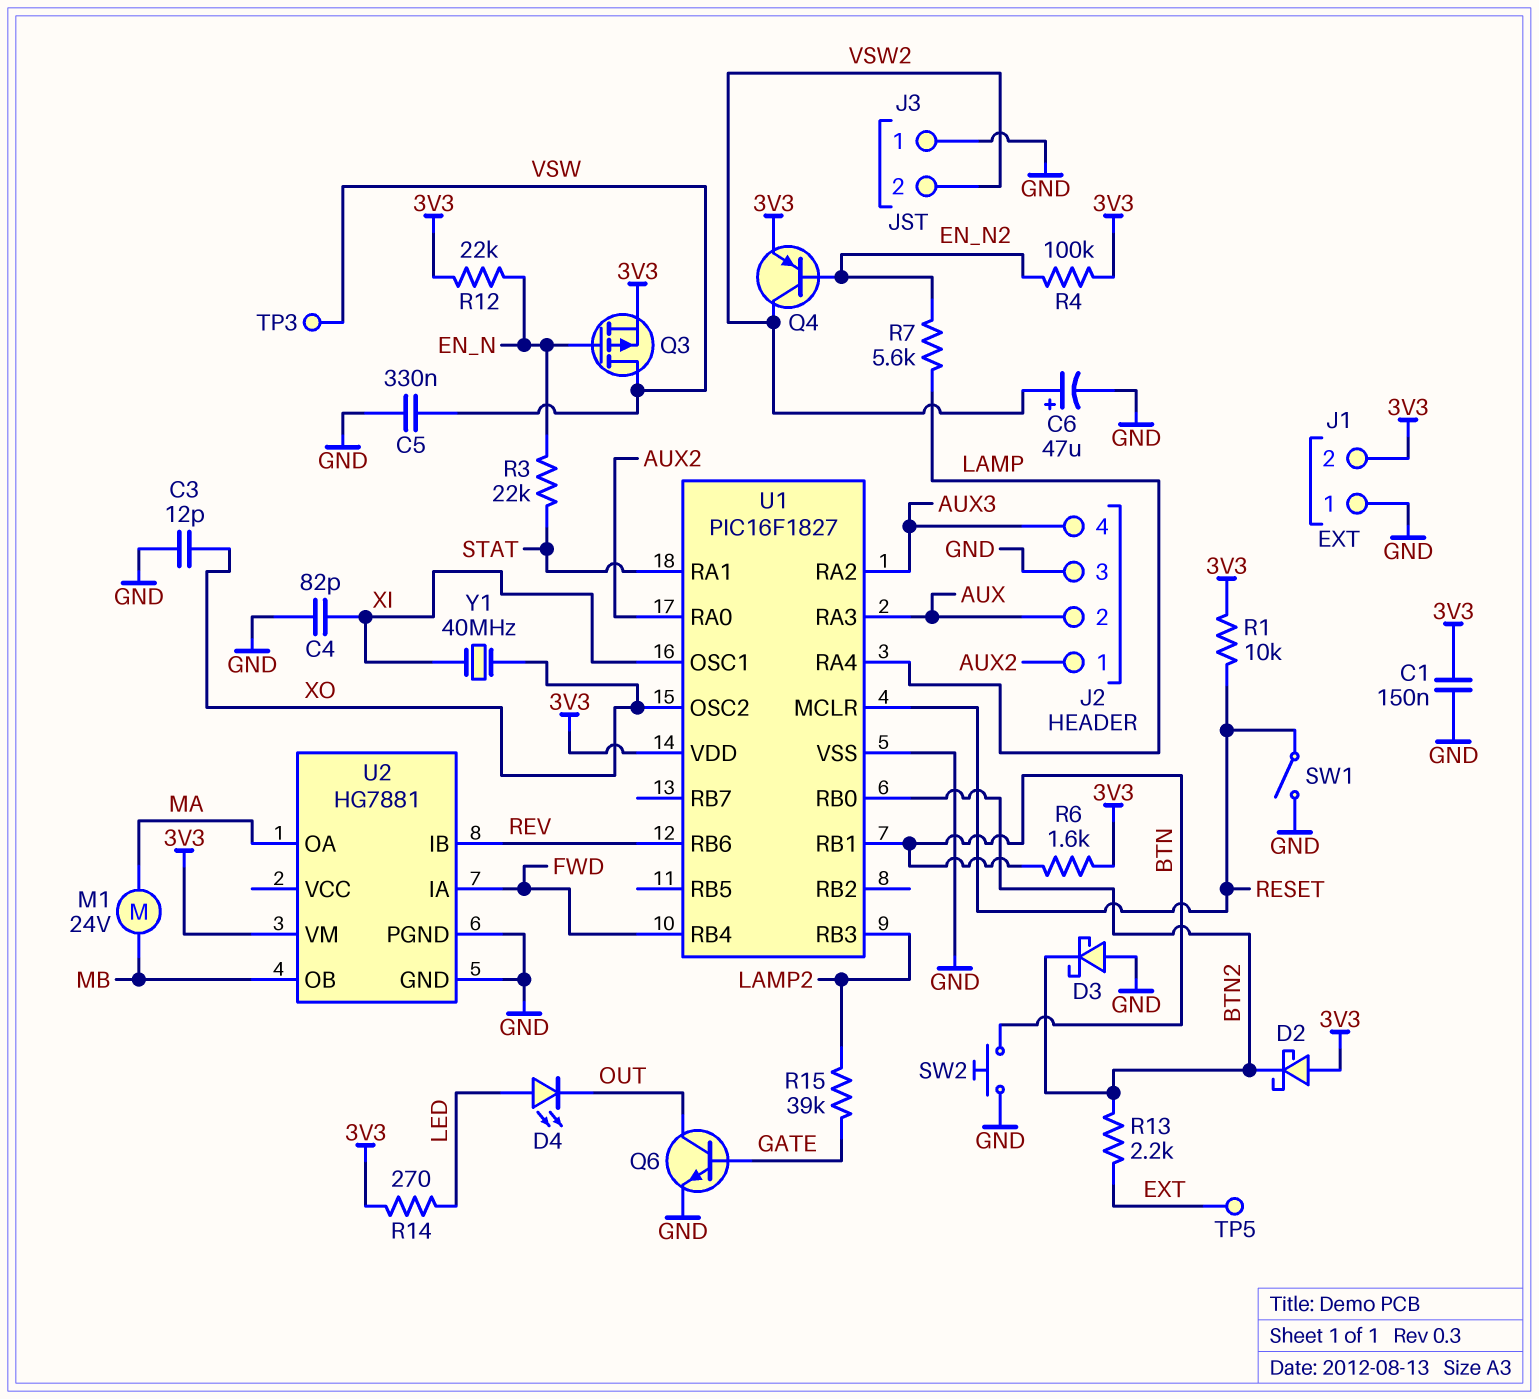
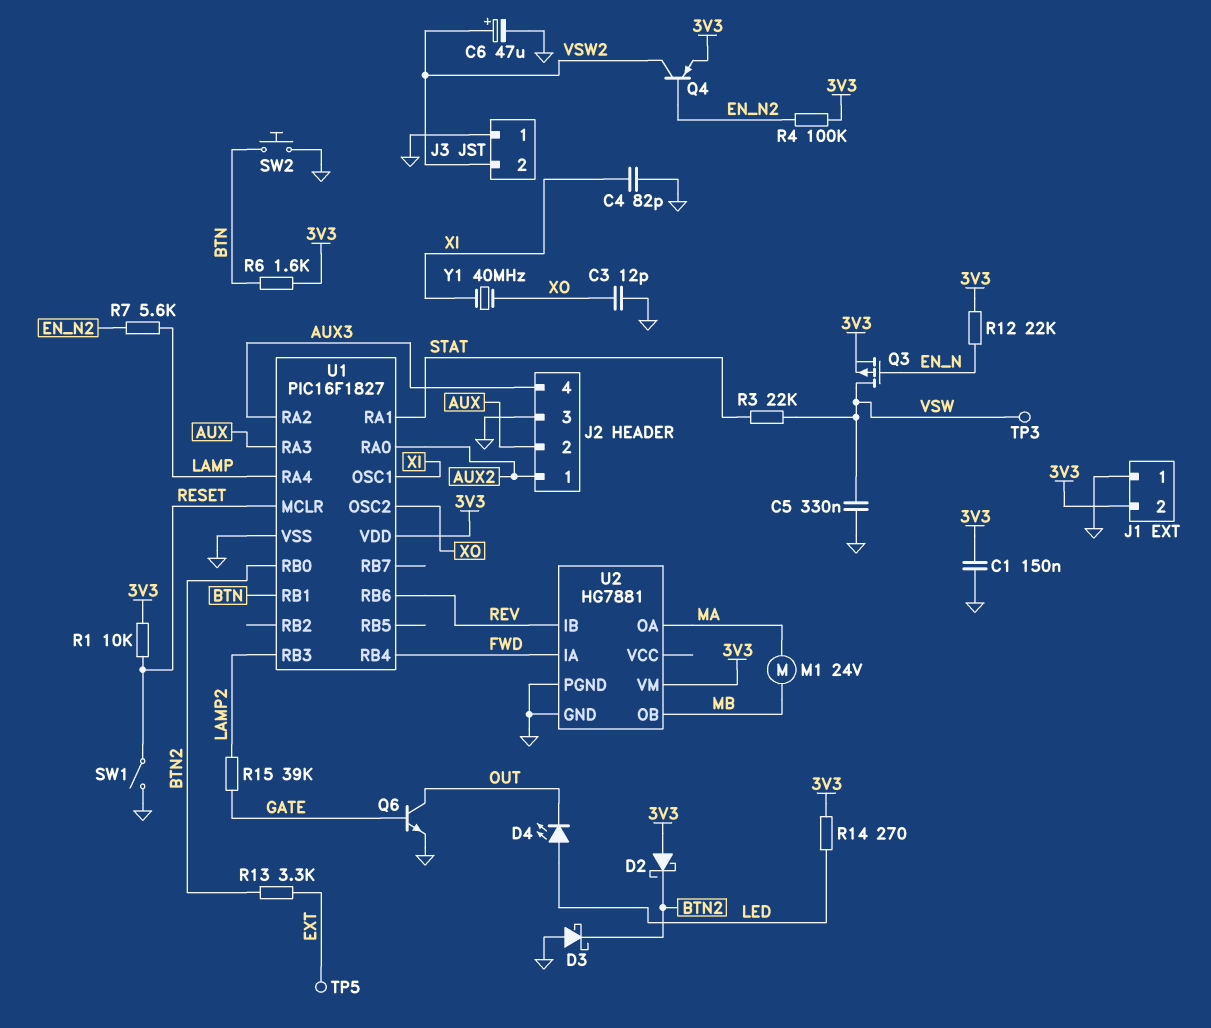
R3: 22k (EN_N, STAT) -> 22k (STAT, VSW)
R13: 2.2k (BTN2, EXT) -> 3.3k (BTN2, EXT)

